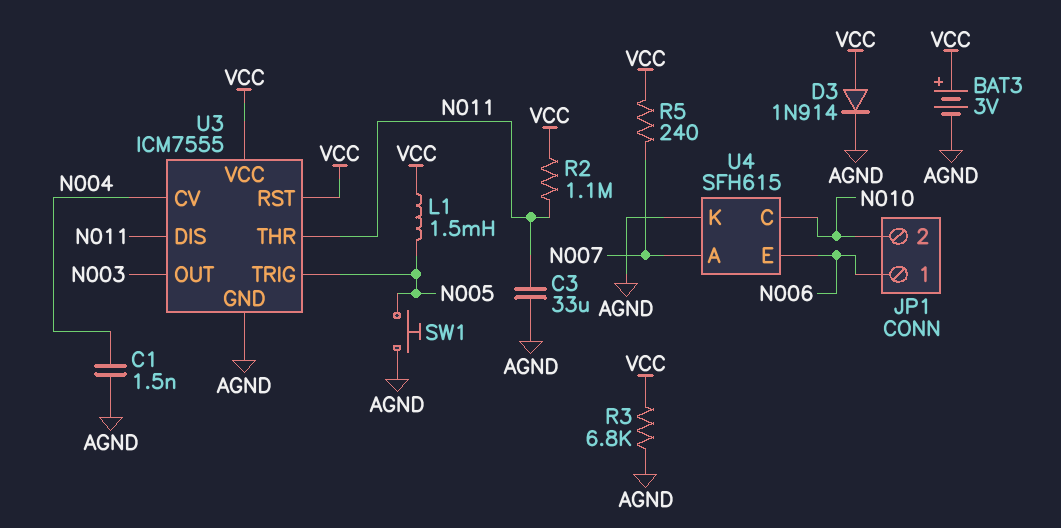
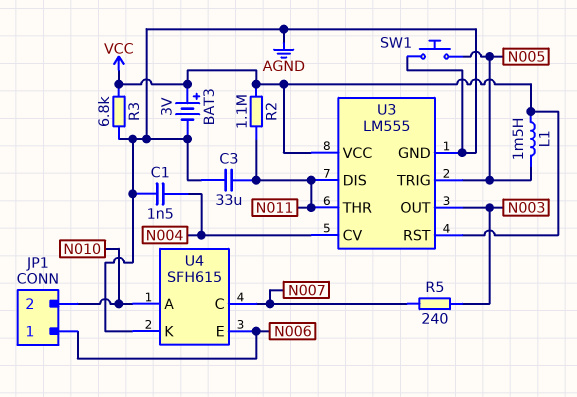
D3: diode 1N914 (A VCC, K AGND) -> none
R5: 240 (N007, VCC) -> 240 (N003, N007)
U3: ICM7555 -> LM555
U4 pin A: N007 -> N010
U4 pin C: N010 -> N007

